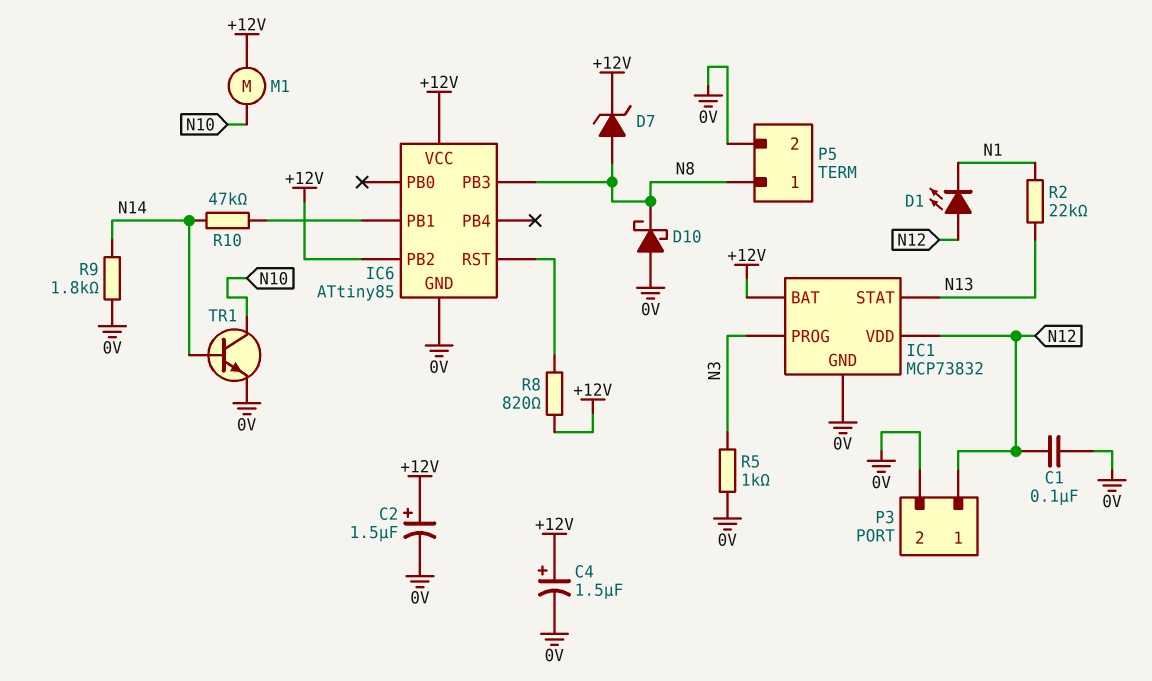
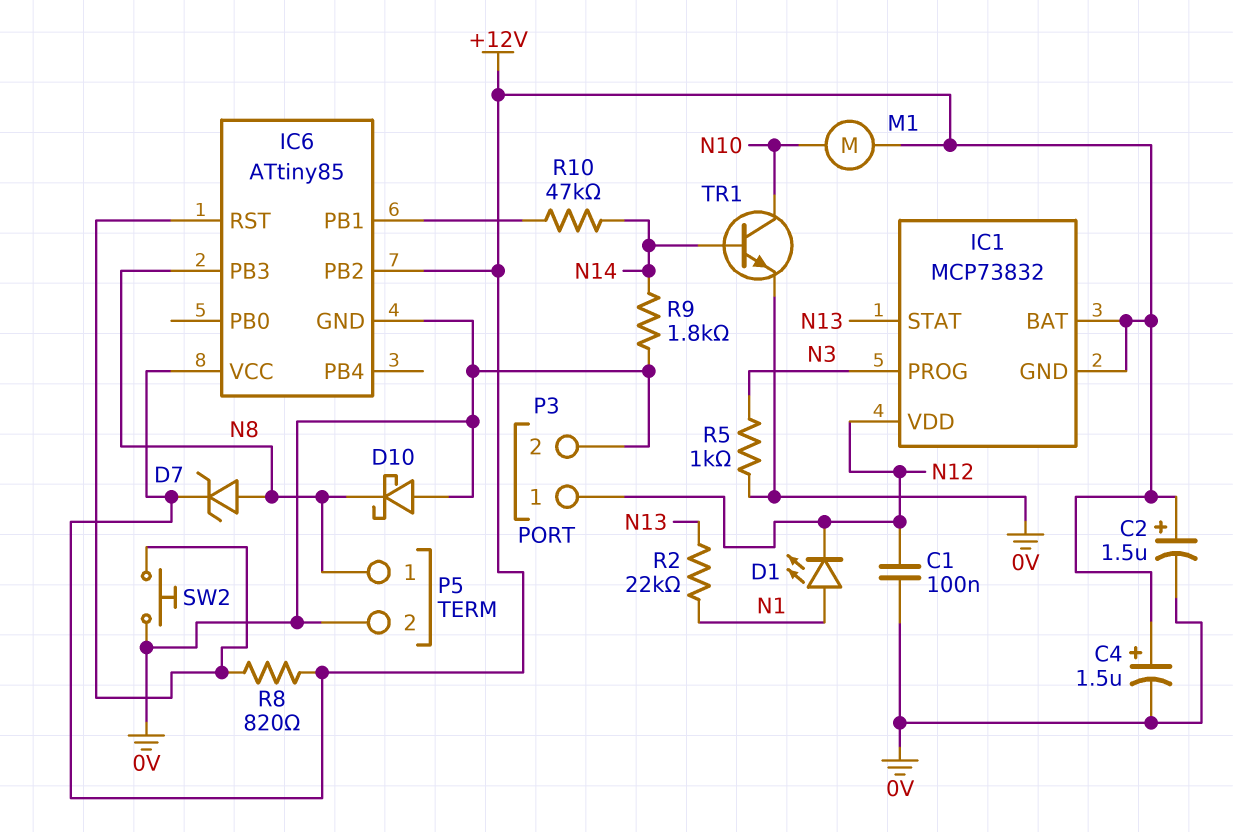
D1: LED (A N12, K N1) -> LED (A N1, K N12)
IC1 pin GND: 0V -> +12V
SW2: none -> button (0V, IC6/RST)

